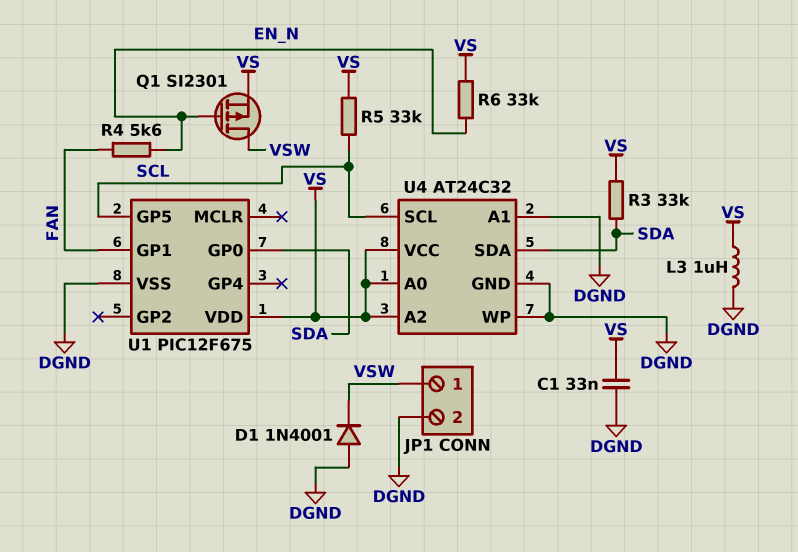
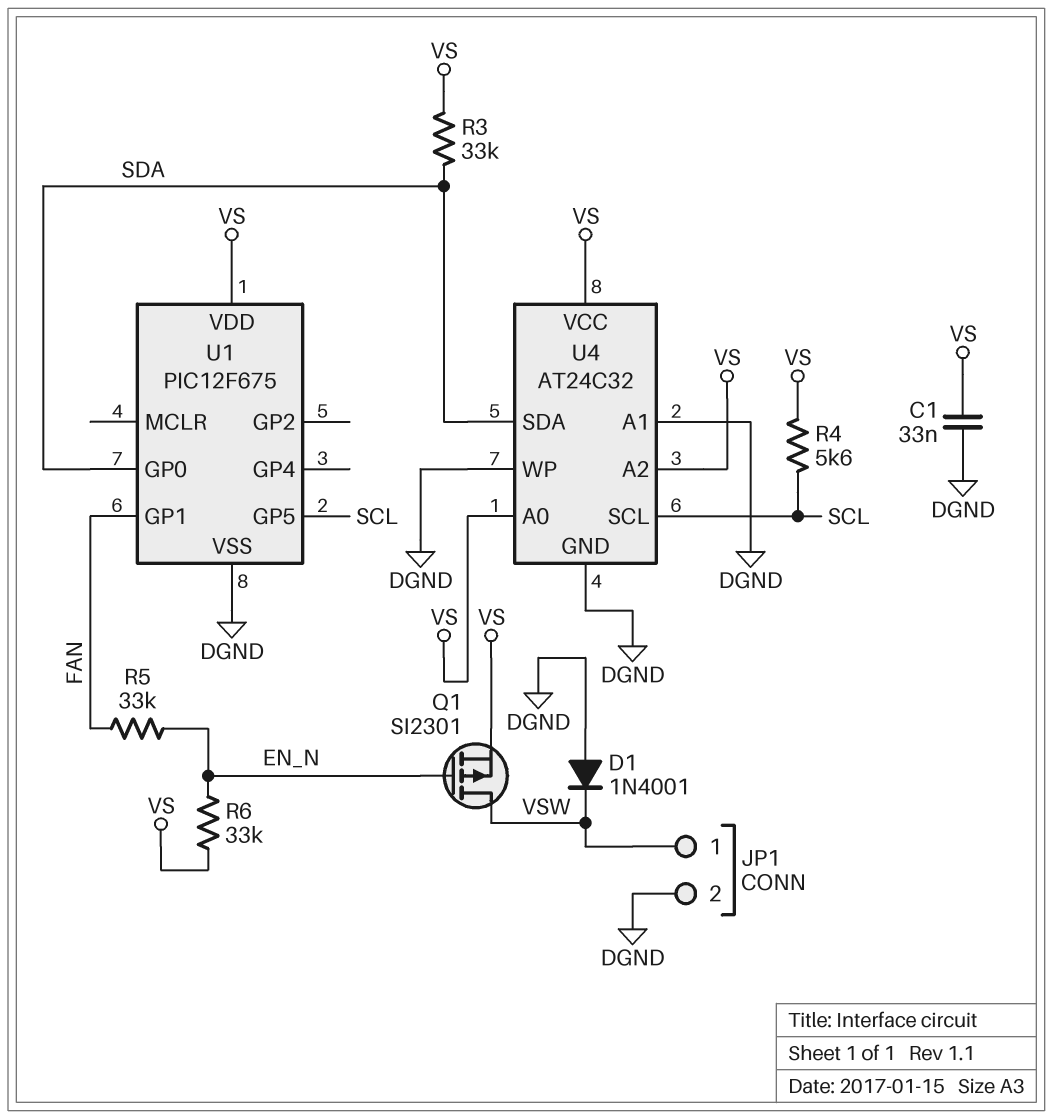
L3: 1uH (DGND, VS) -> none
R4: 5.6k (EN_N, FAN) -> 5.6k (SCL, VS)
R5: 33k (SCL, VS) -> 33k (EN_N, FAN)

